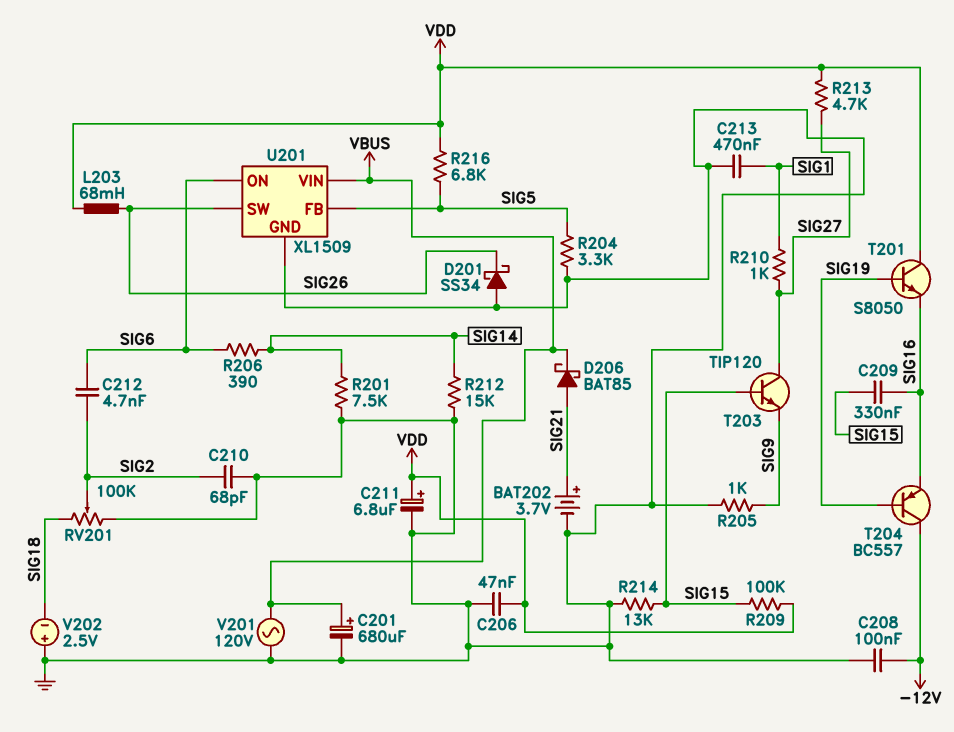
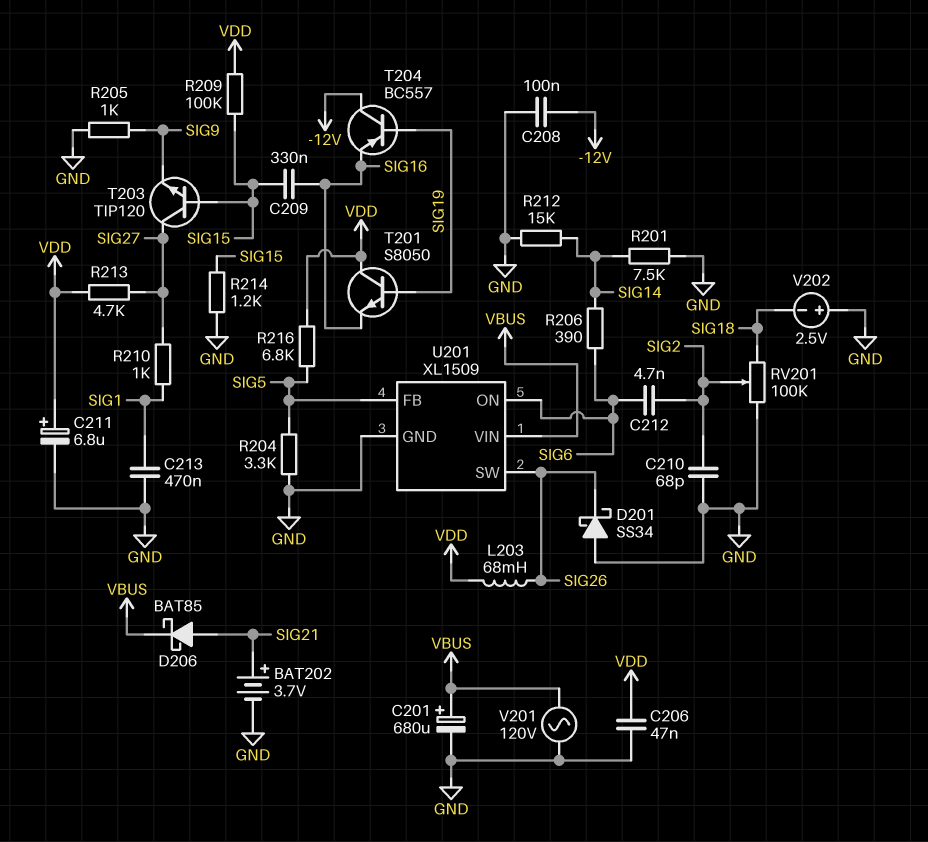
R214: 13k (GND, SIG15) -> 1.2k (GND, SIG15)

